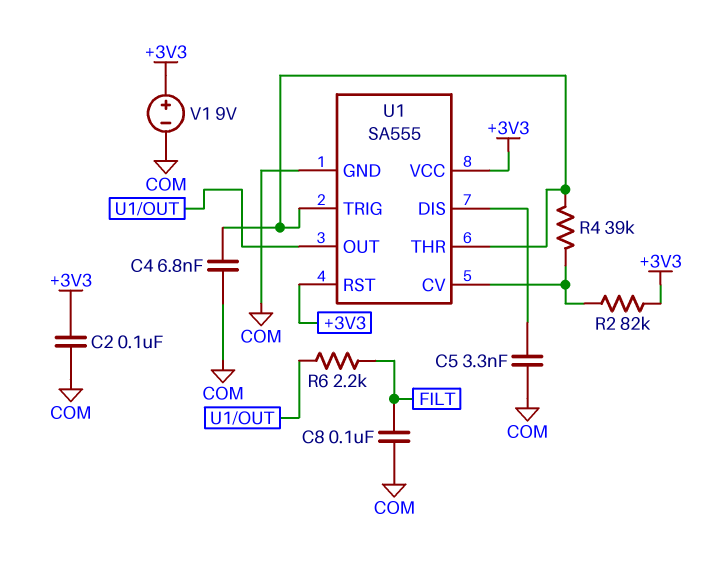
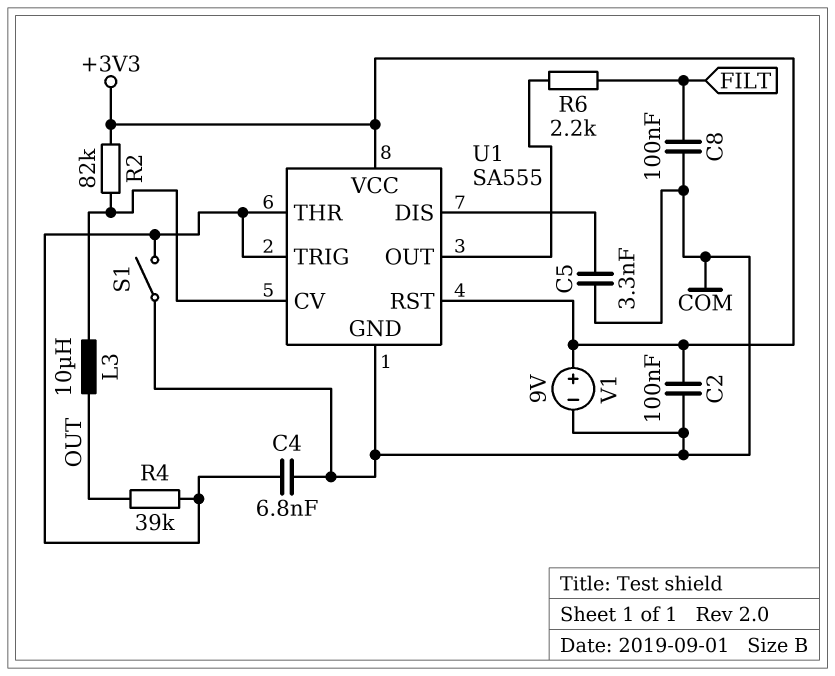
L3: none -> 10uH (OUT, U1/CV)
R4: 39k (U1/CV, U1/THR) -> 39k (OUT, U1/THR)
S1: none -> switch (COM, U1/THR)

